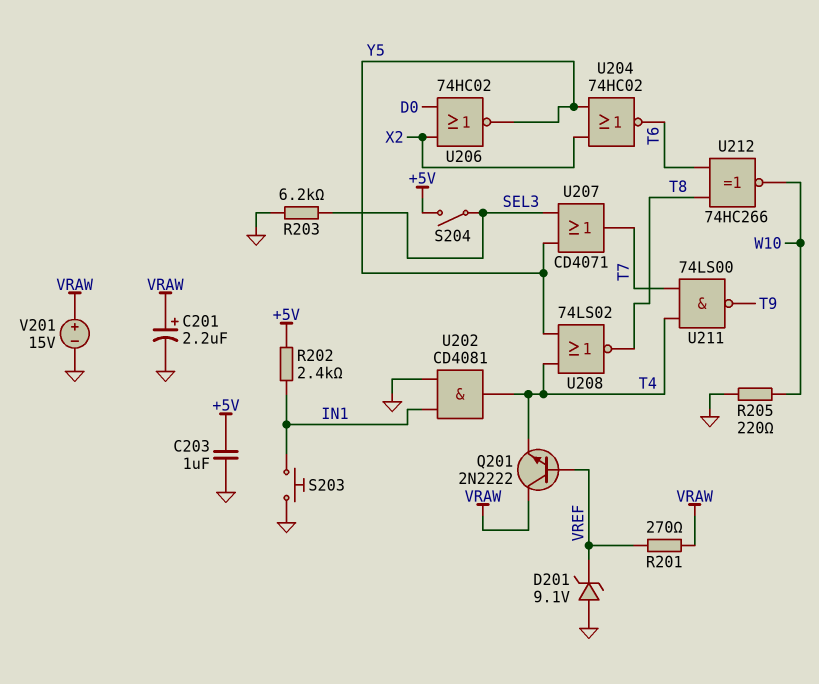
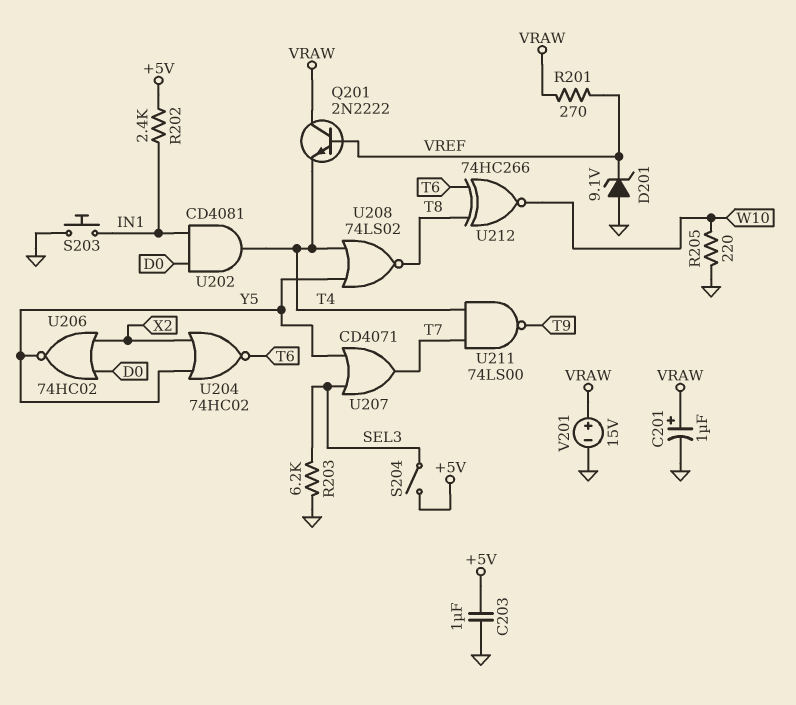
C201: 2.2uF (plus VRAW, minus GND) -> 1uF (plus VRAW, minus GND)
U202: AND CD4081 (in GND, in IN1, out T4) -> AND CD4081 (in D0, in IN1, out T4)

